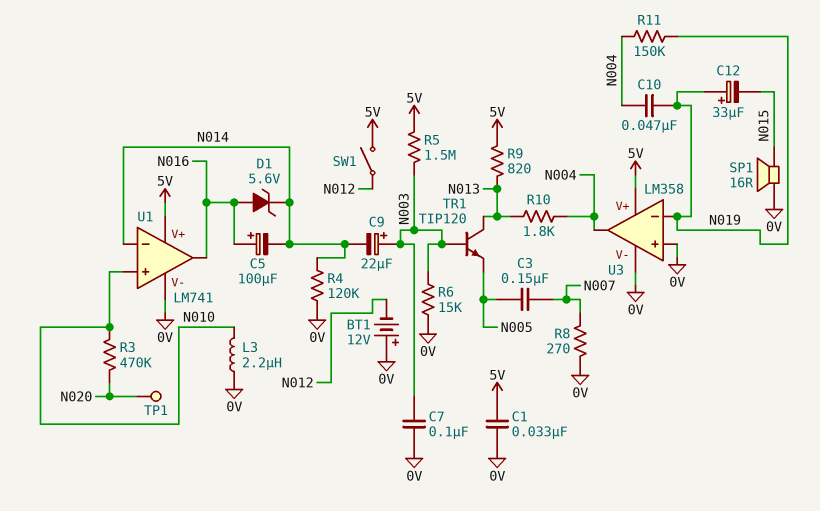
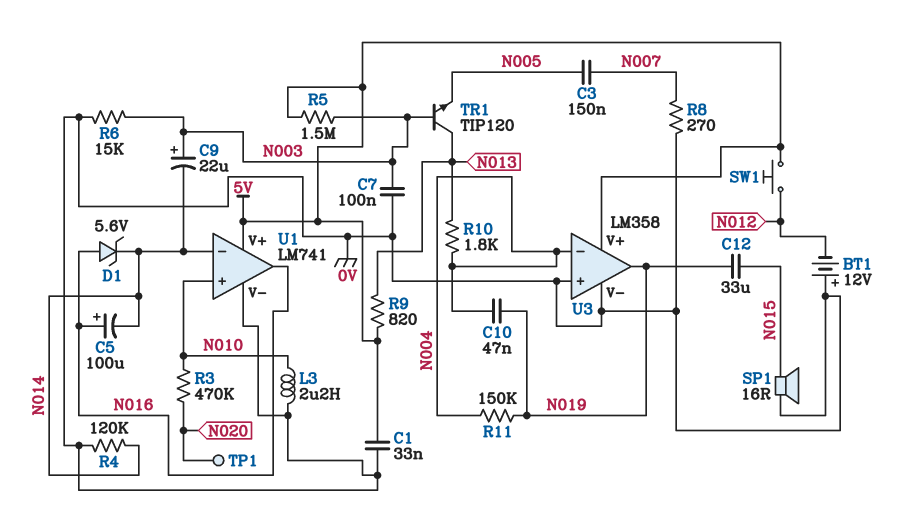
C12: 33uF (plus N019, minus N015) -> 33uF (N015, N019)
SW1: switch (5V, N012) -> button (5V, N012)
U3 pin in-: N019 -> N004
U3 pin out: N004 -> N019

